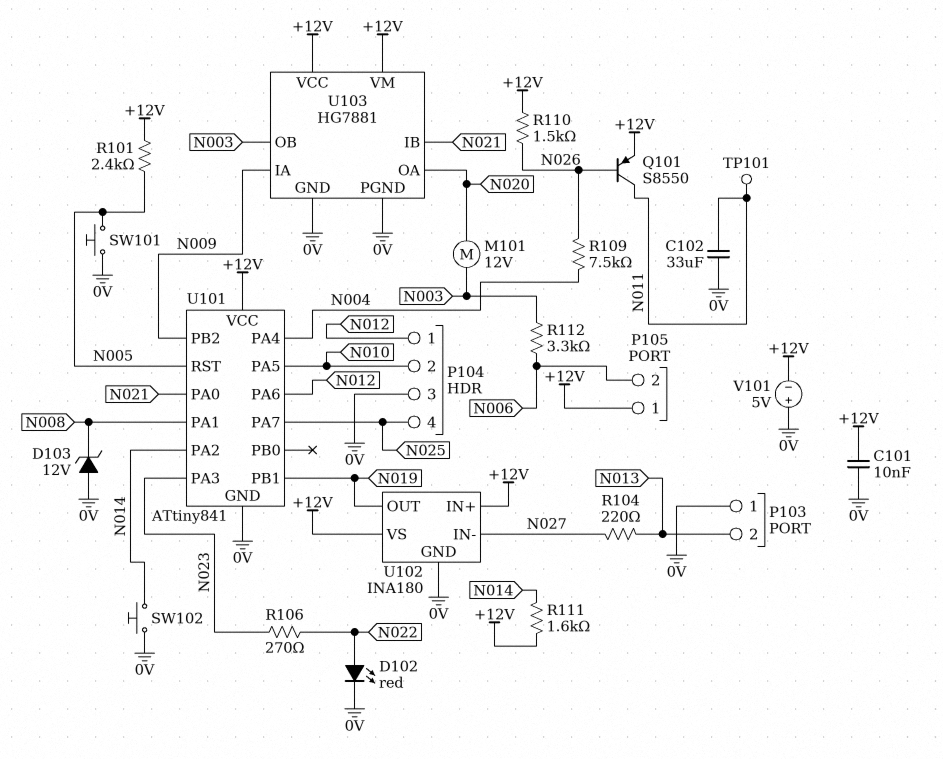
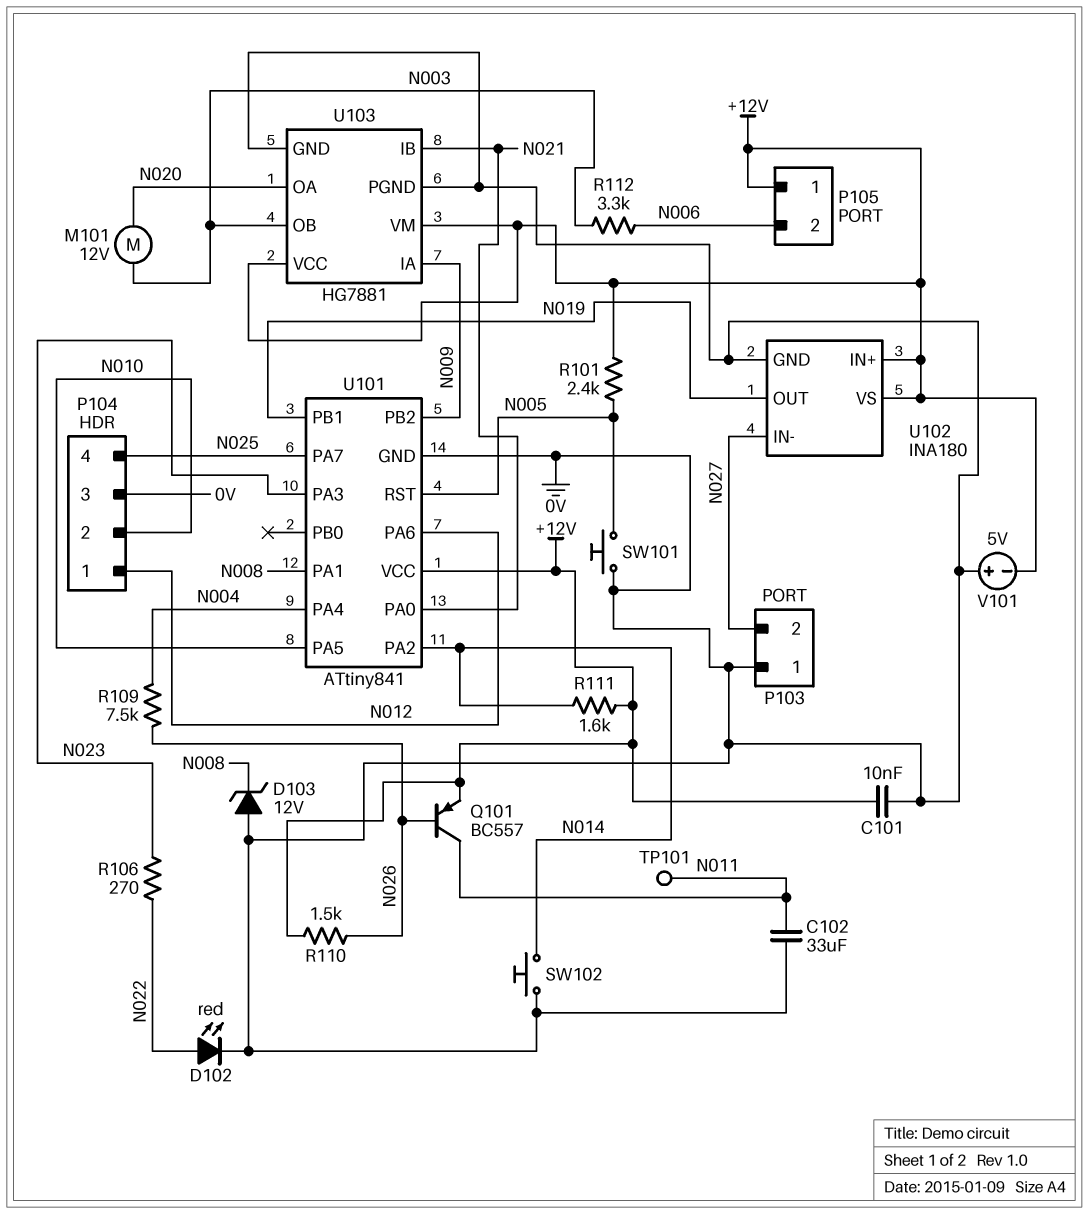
P103 pin 2: N013 -> N027
Q101: PNP S8550 (B N026, C N011, E +12V) -> PNP BC557 (B N026, C N011, E +12V)
R104: 220 (N013, N027) -> none

